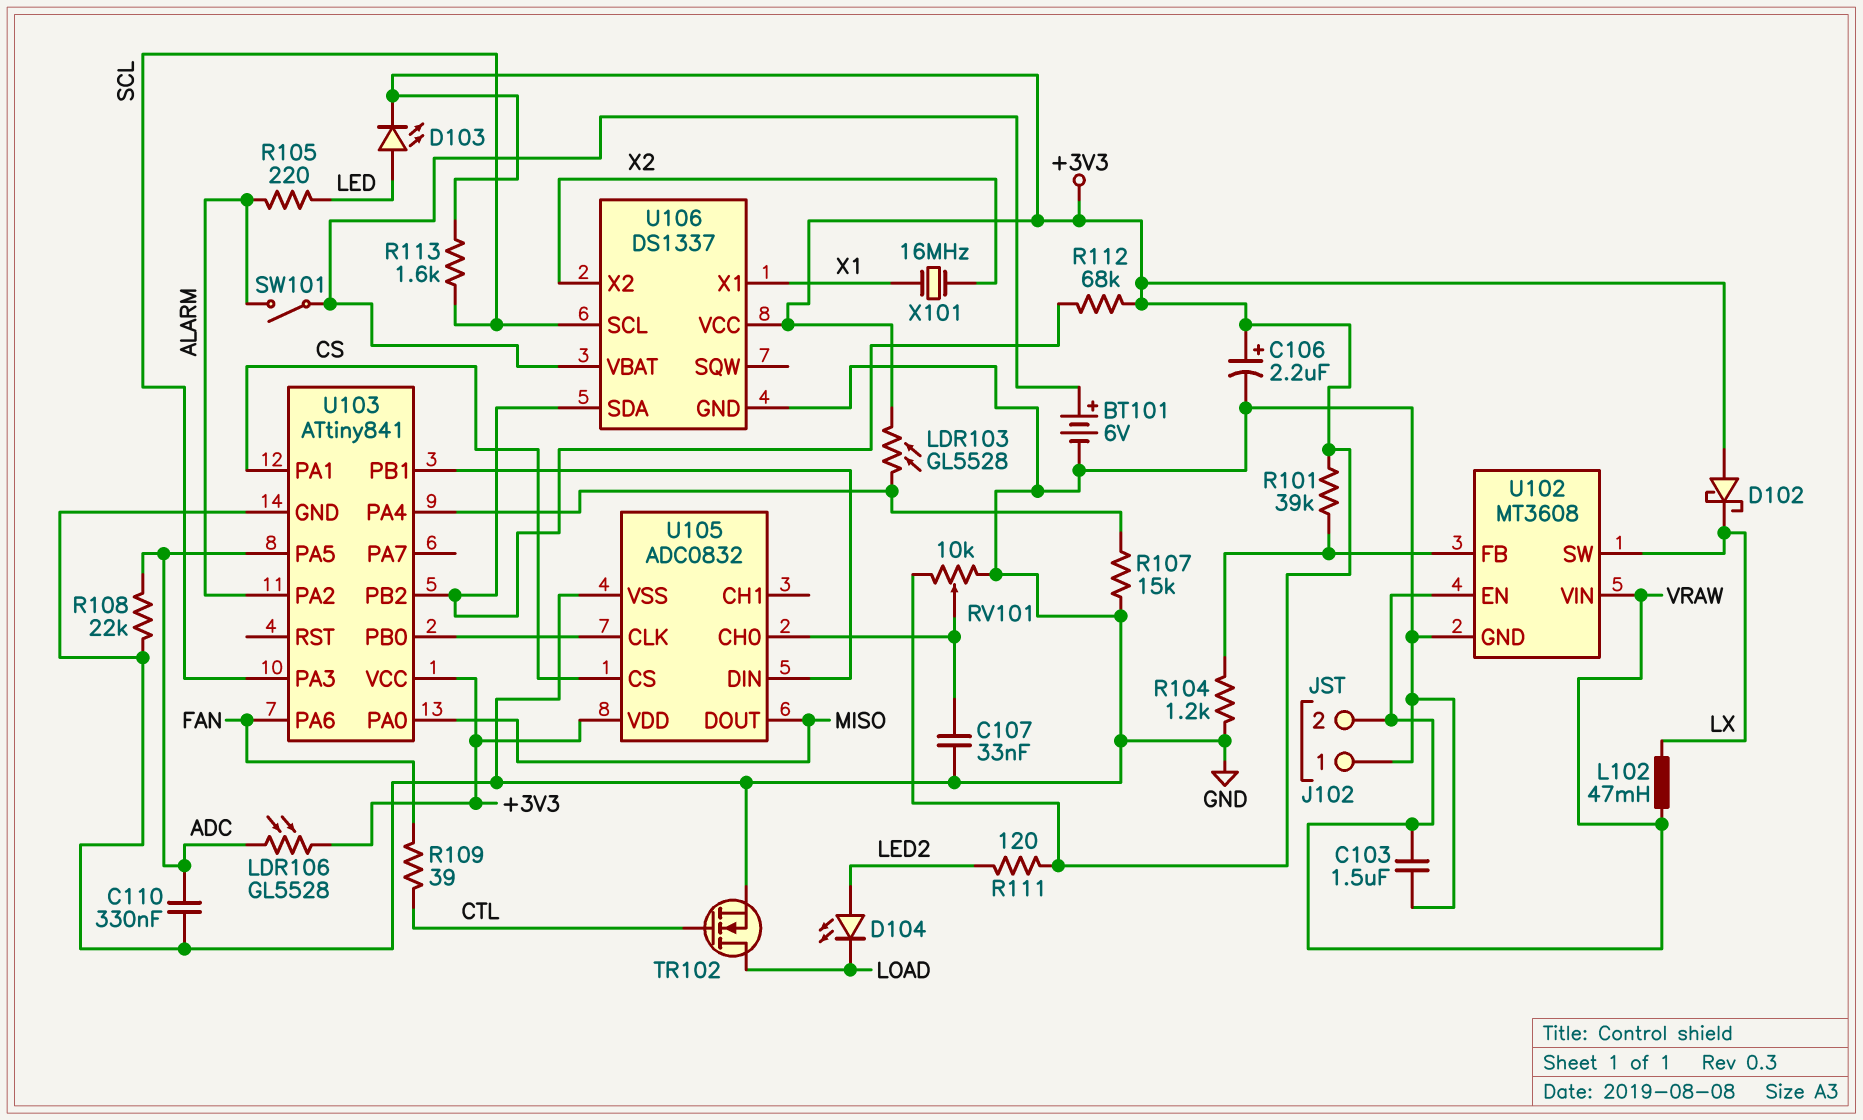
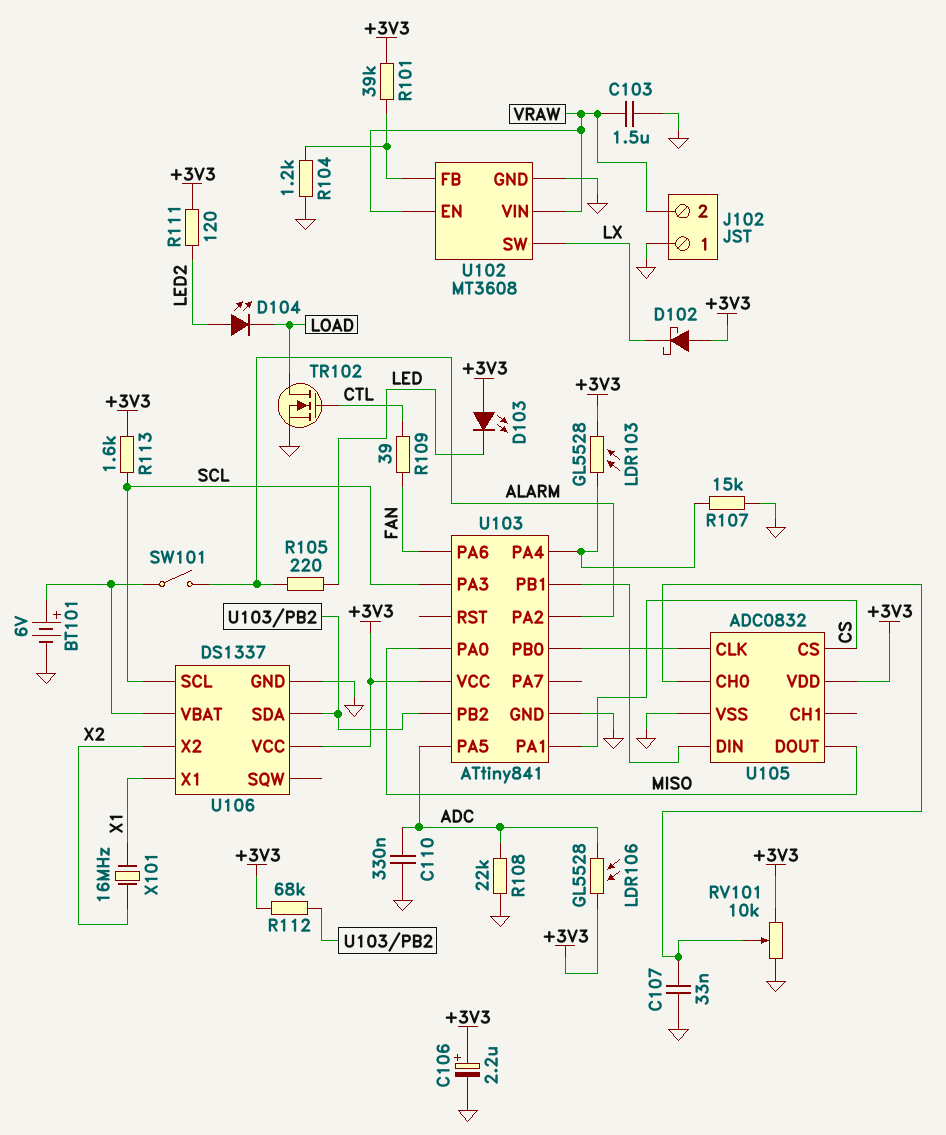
D103: LED (A LED, K +3V3) -> LED (A +3V3, K LED)
L102: 47mH (LX, VRAW) -> none

